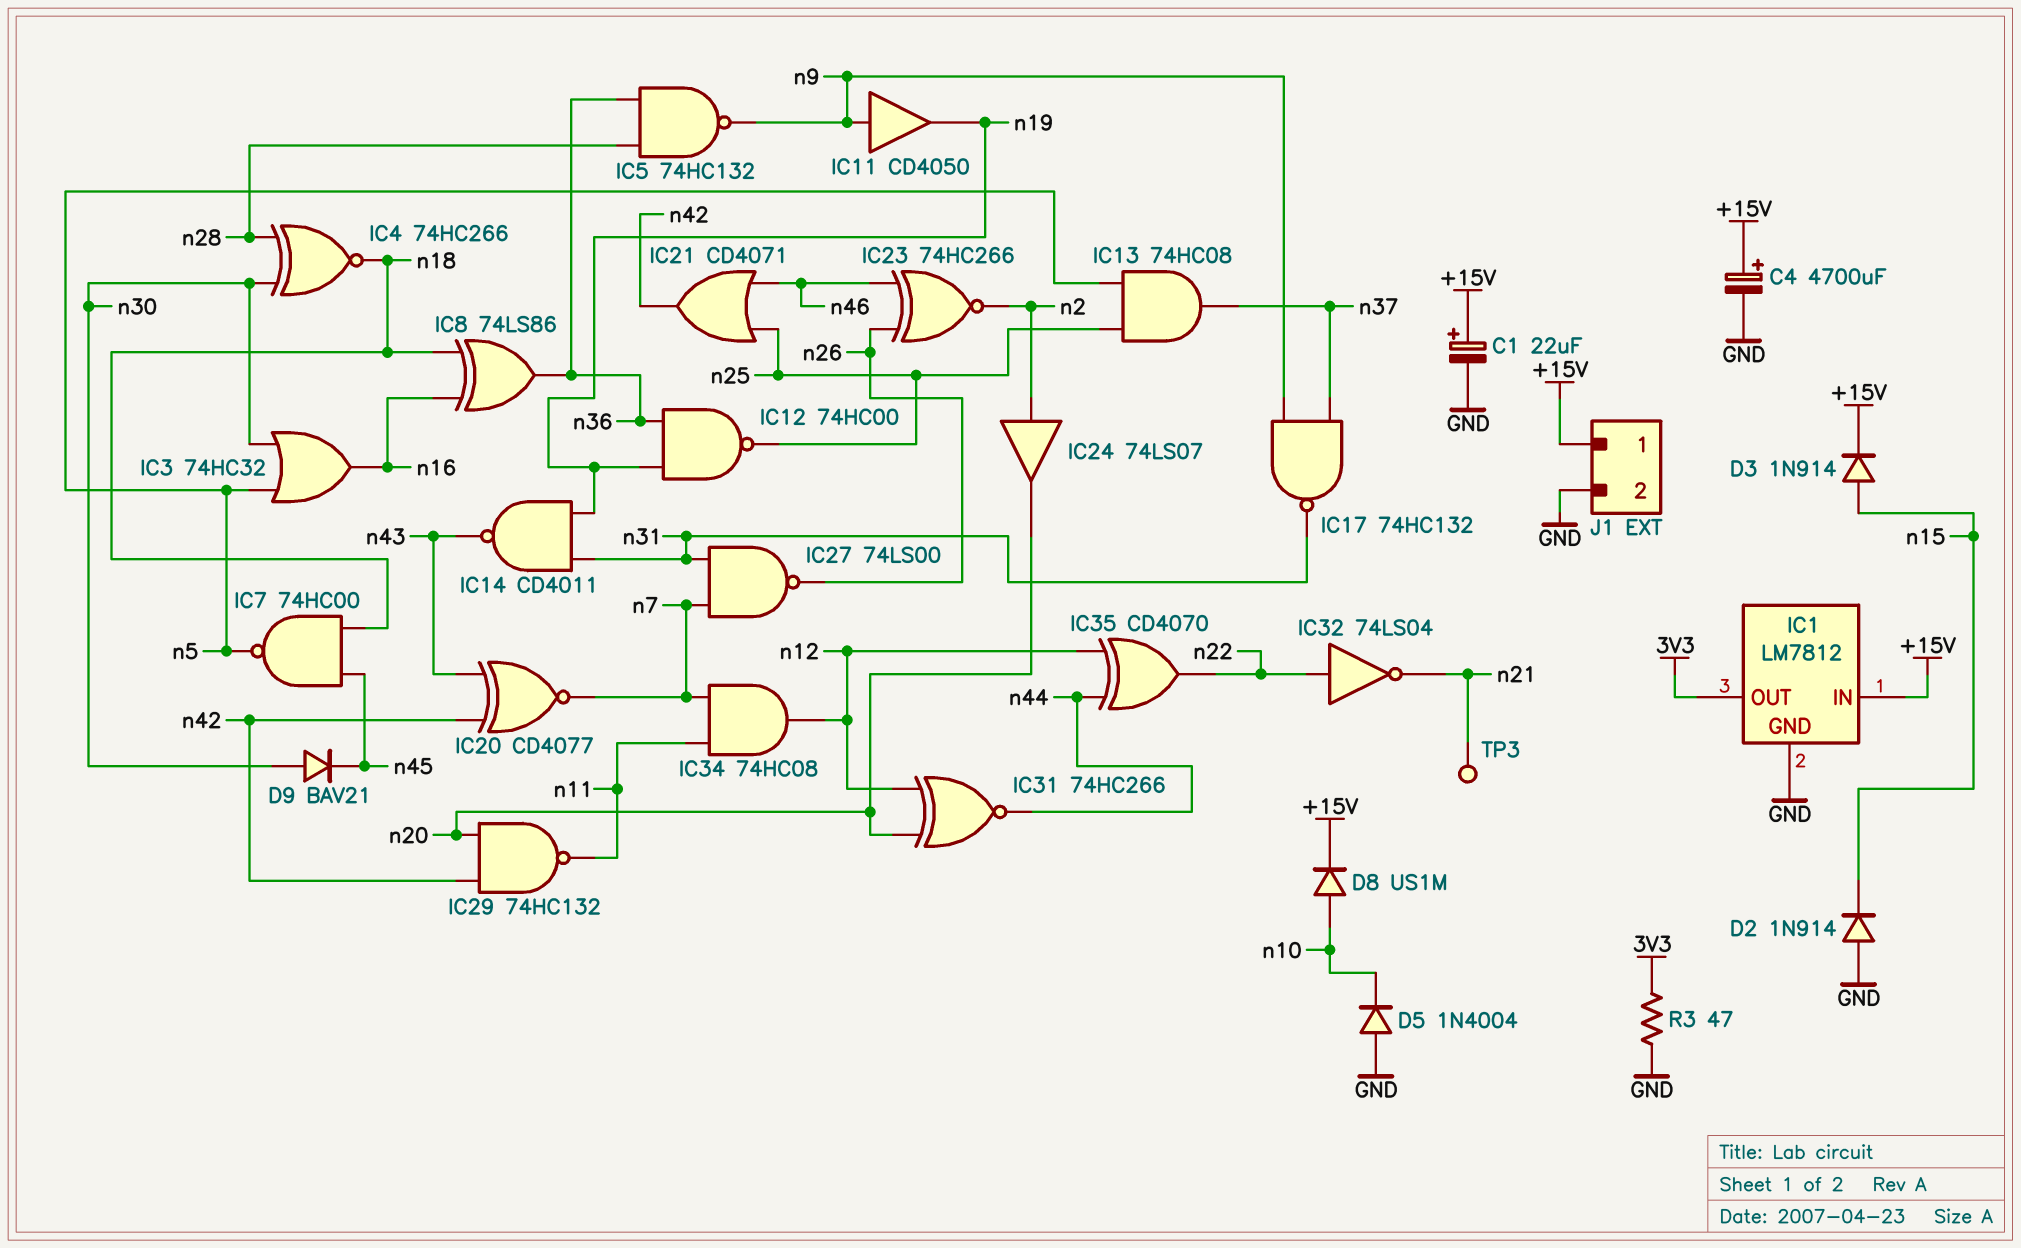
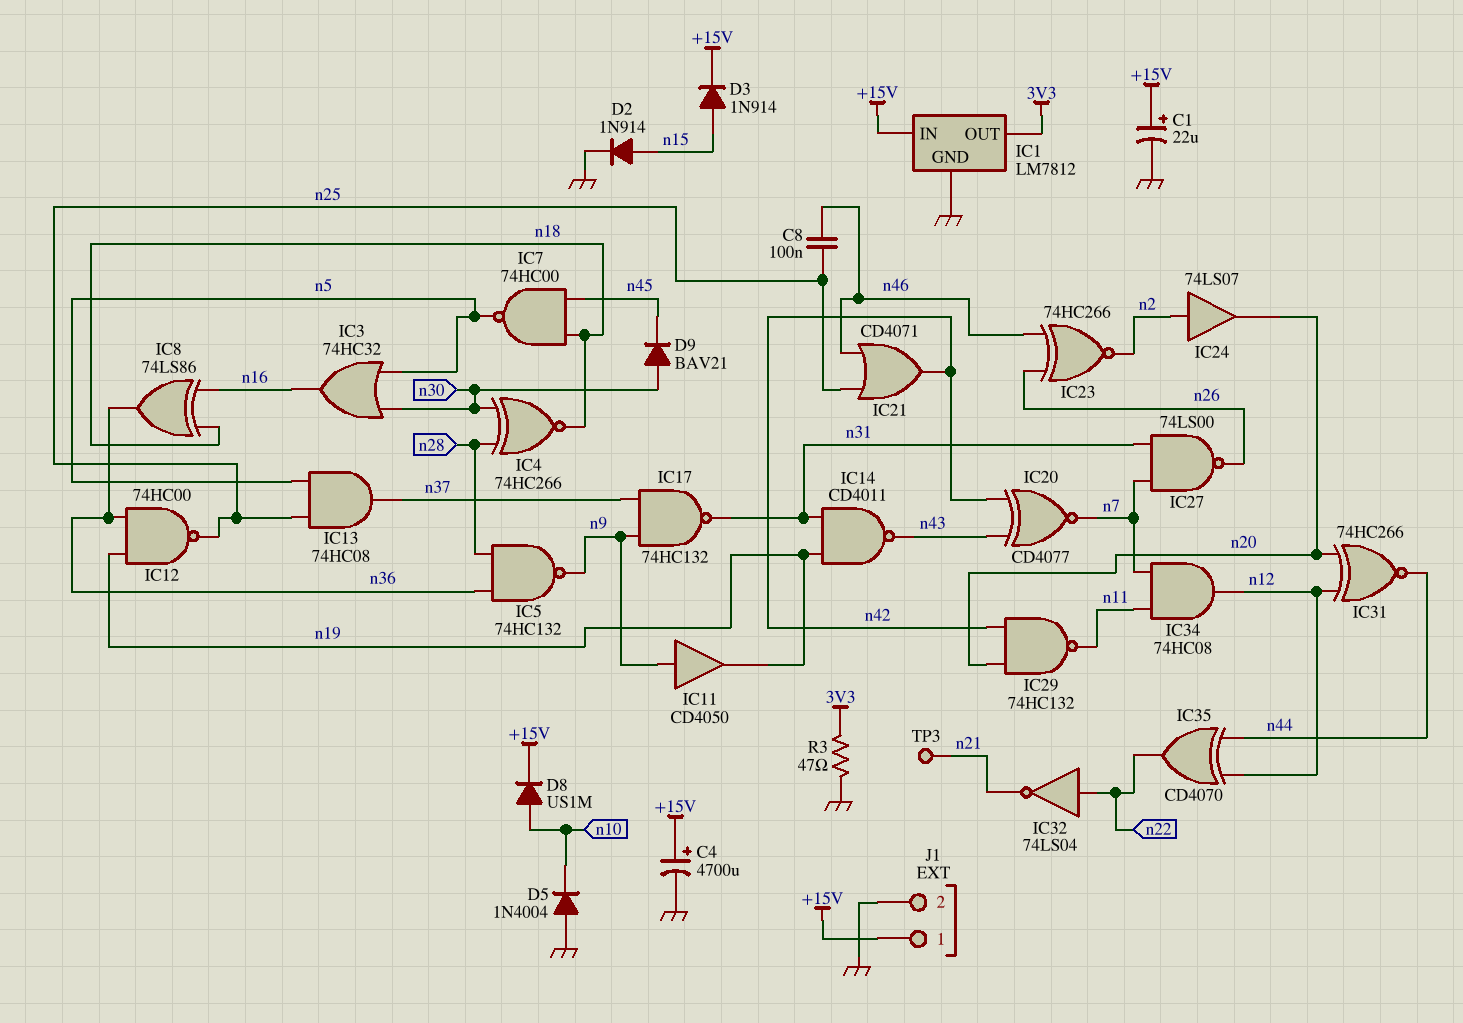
C8: none -> 100nF (n25, n46)
D2: diode 1N914 (A GND, K n15) -> diode 1N914 (A n15, K GND)

